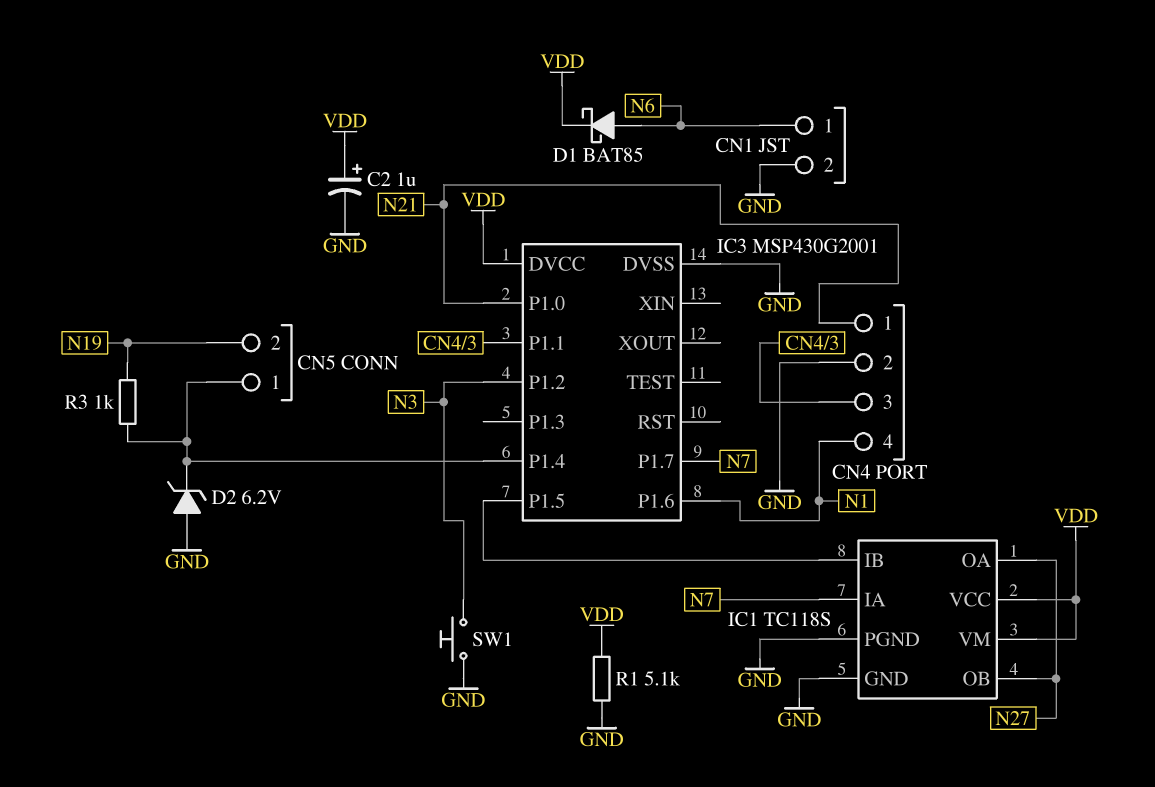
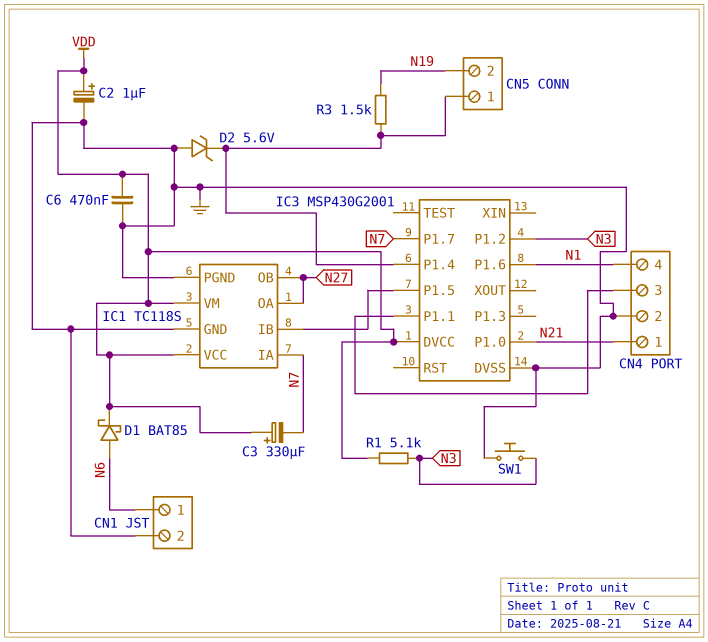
C3: none -> 330uF (plus VDD, minus N7)
C6: none -> 470nF (GND, VDD)
D2: zener 6.2V (A GND, K CN5/1) -> zener 5.6V (A GND, K CN5/1)
R1: 5.1k (GND, VDD) -> 5.1k (N3, VDD)
R3: 1k (CN5/1, N19) -> 1.5k (CN5/1, N19)

